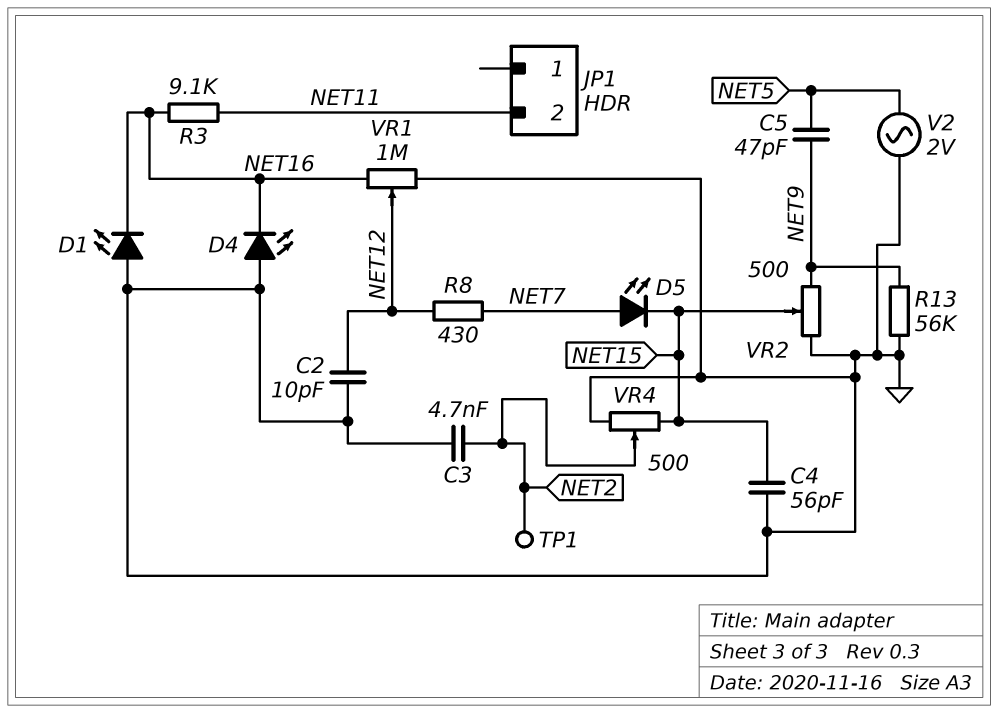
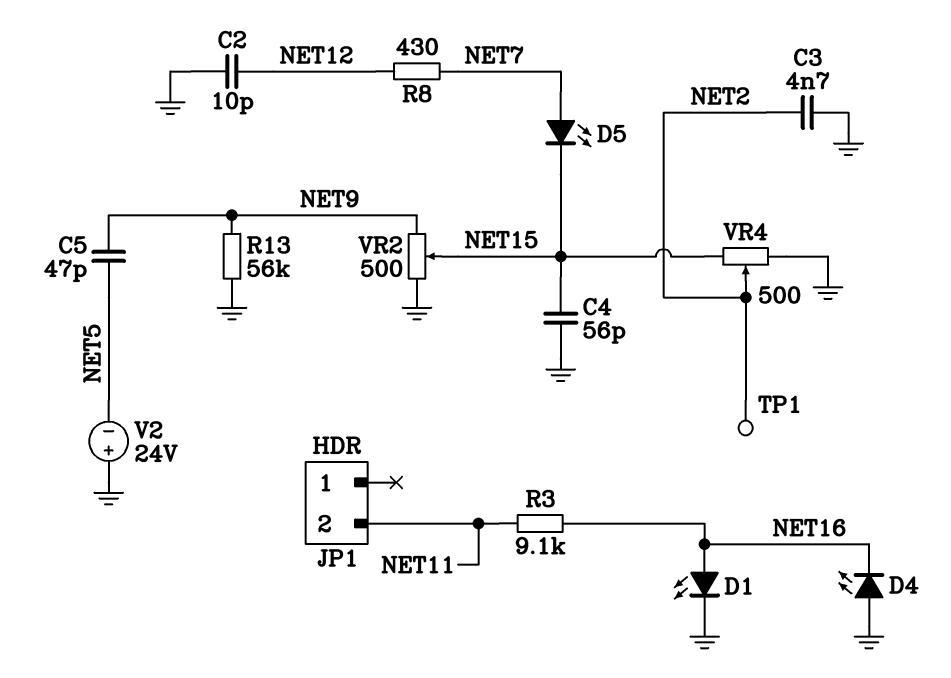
D1: LED (A GND, K NET16) -> LED (A NET16, K GND)
V2: AC 2V (GND, NET5) -> 24V (plus GND, minus NET5)
VR1: 1M (GND, NET16, wiper NET12) -> none

